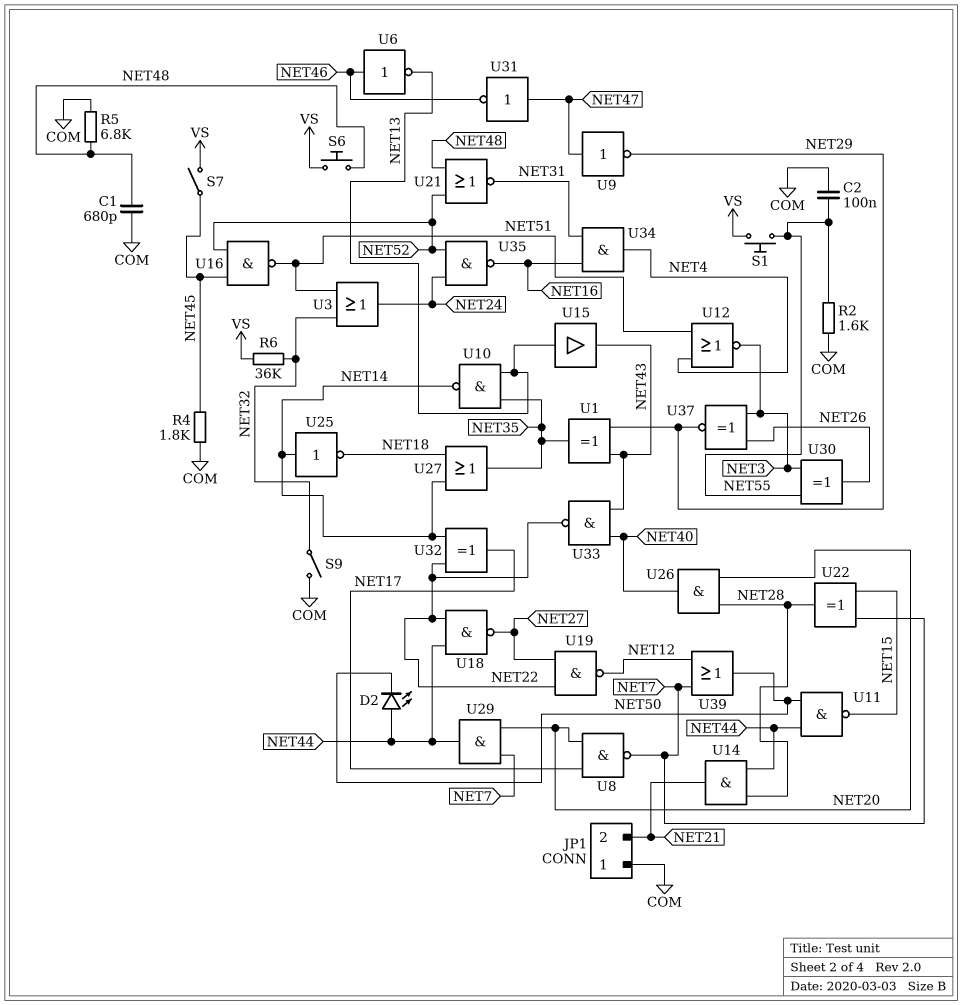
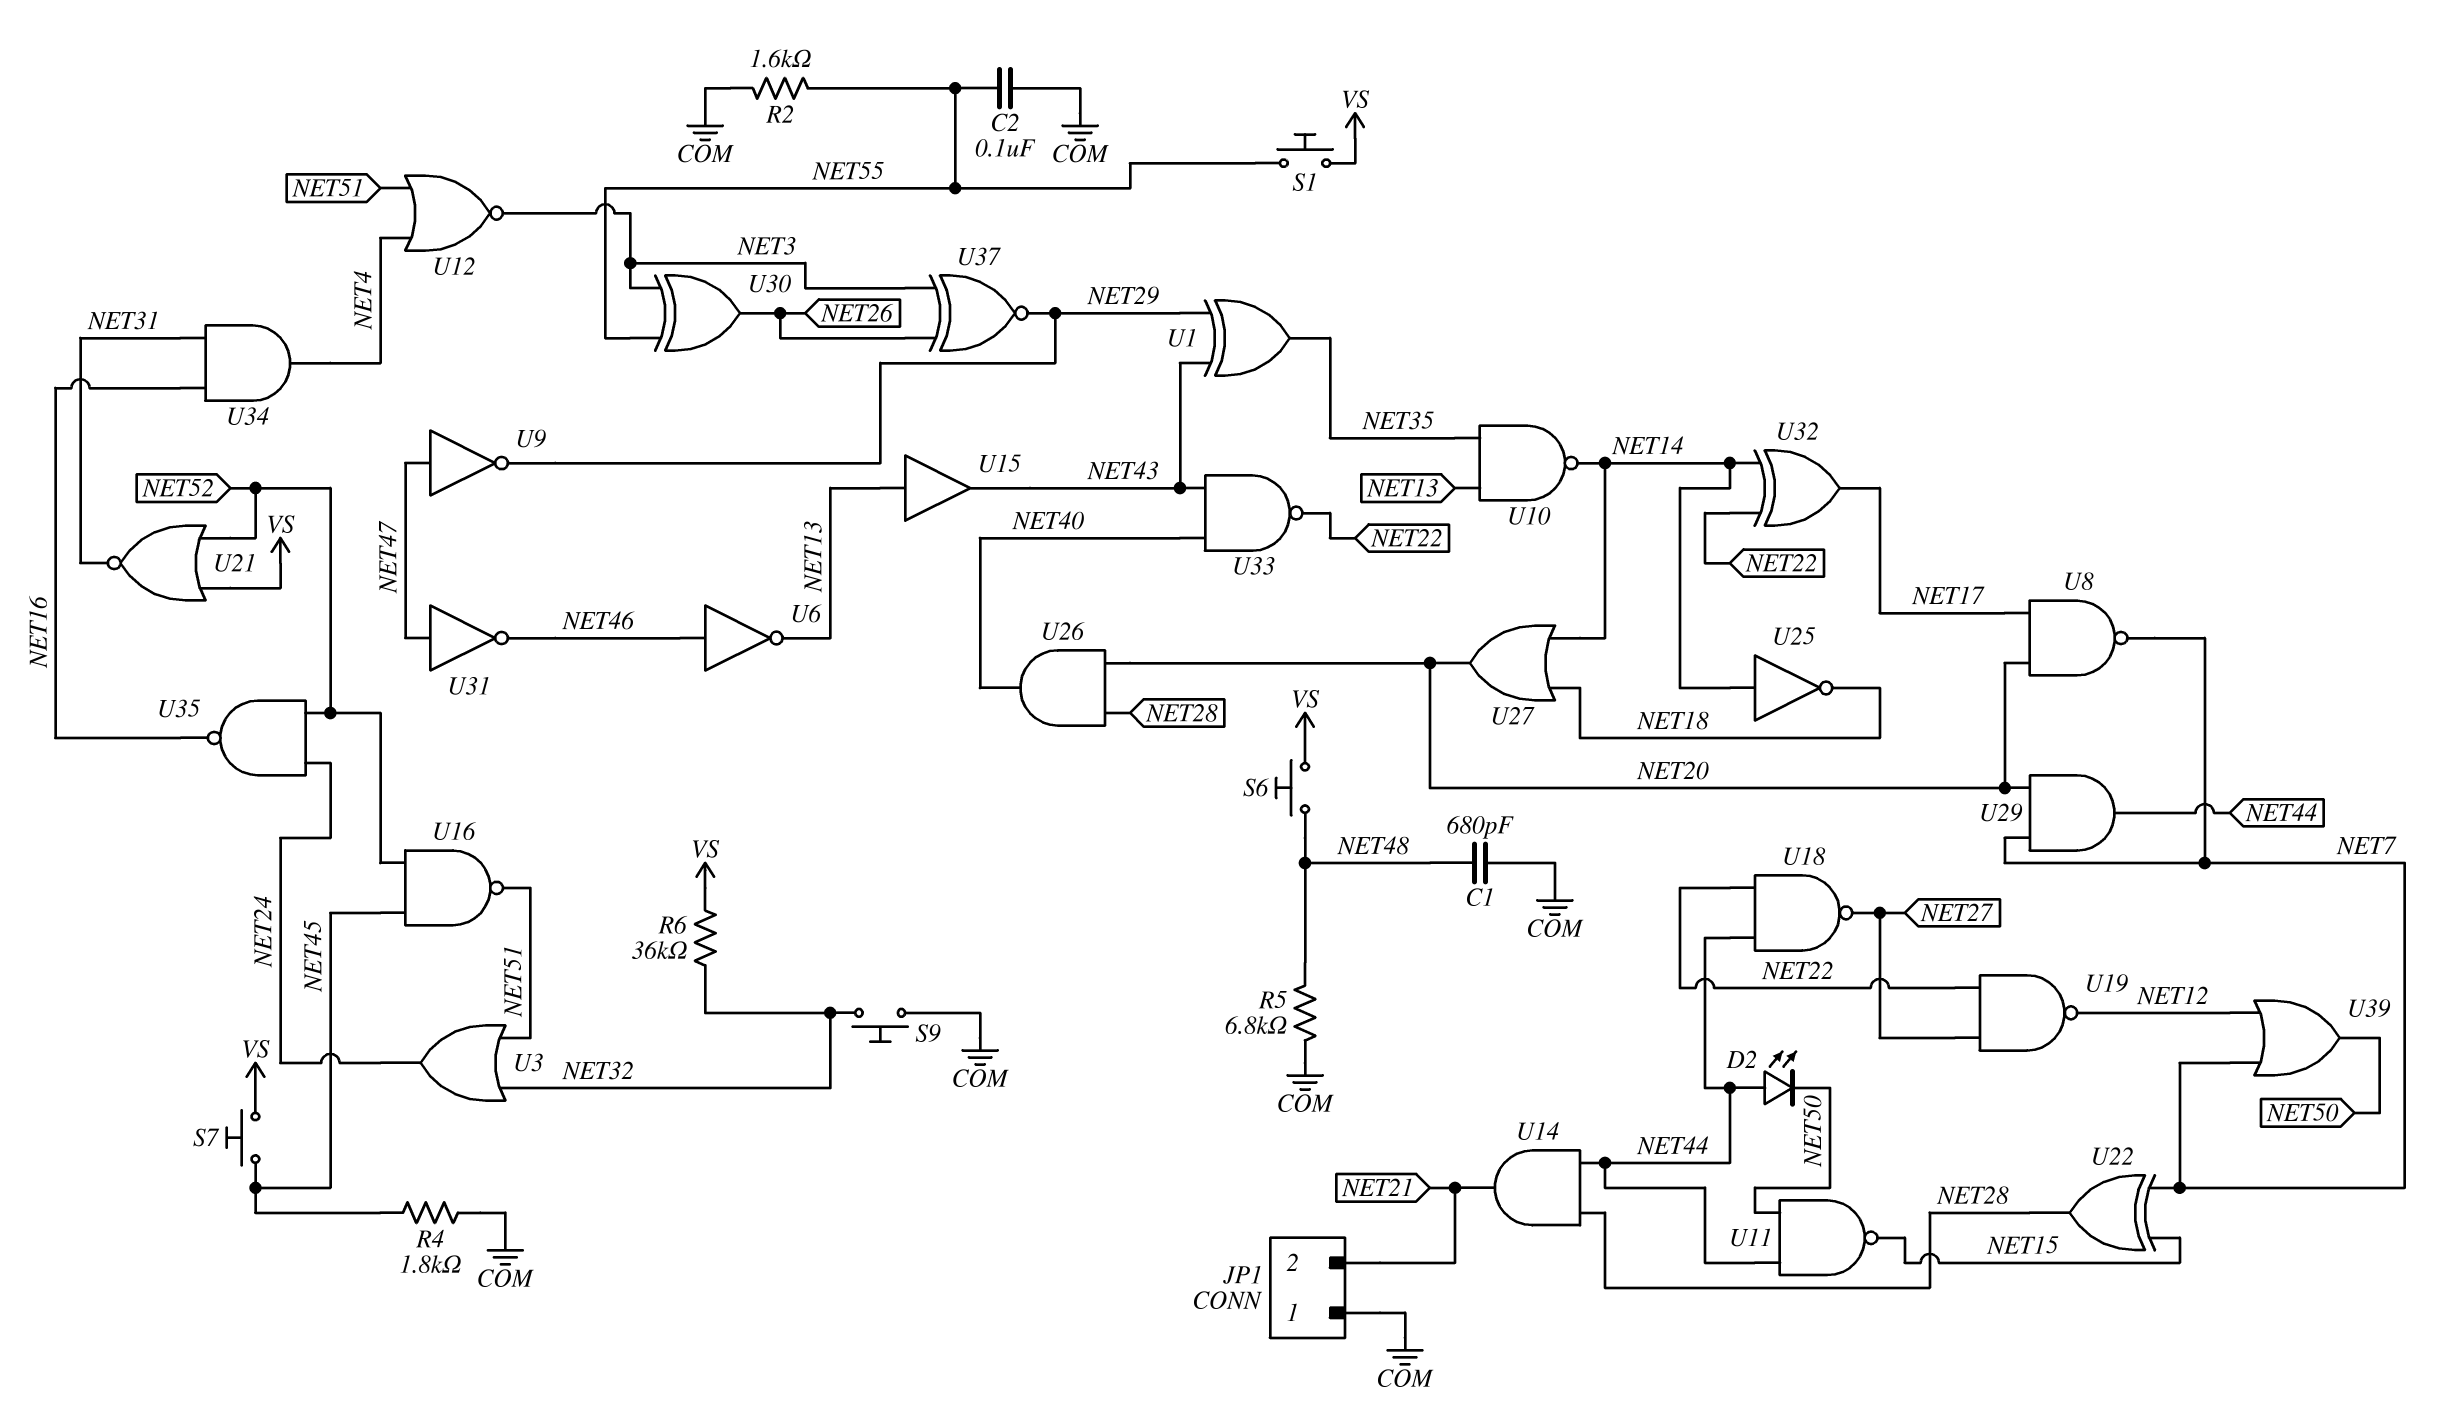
S7: switch (NET45, VS) -> button (NET45, VS)
S9: switch (COM, NET32) -> button (COM, NET32)
U21: NOR (in NET48, in NET52, out NET31) -> NOR (in NET52, in VS, out NET31)
U27: OR (in NET14, in NET18, out NET35) -> OR (in NET14, in NET18, out NET20)

